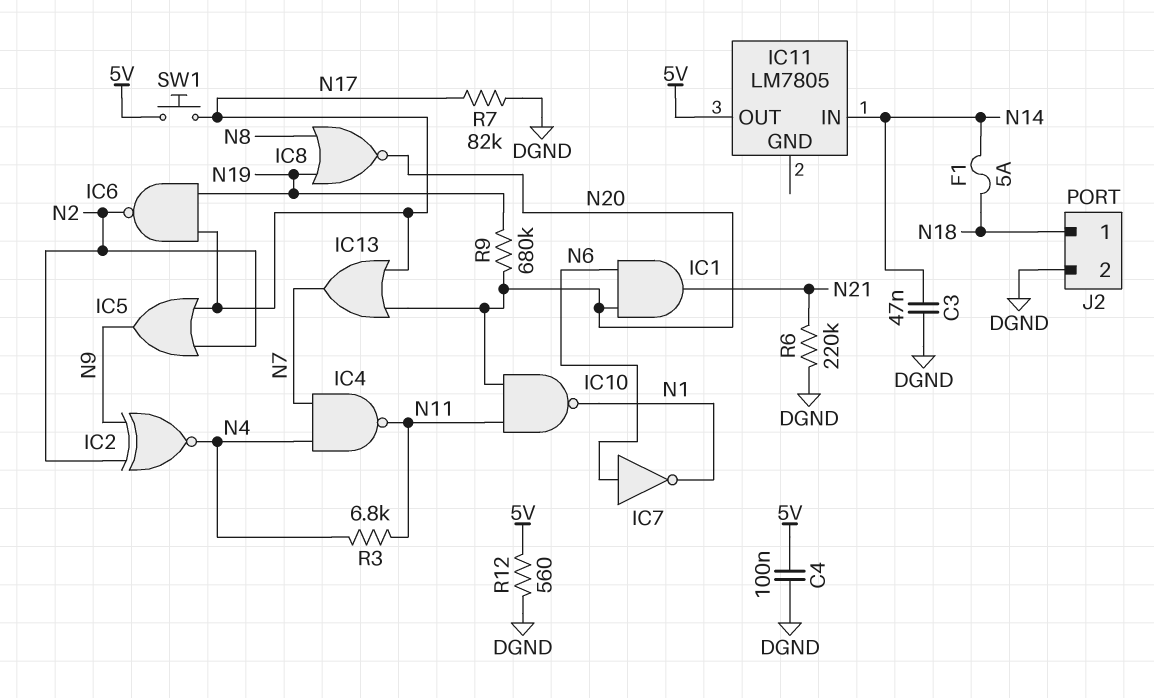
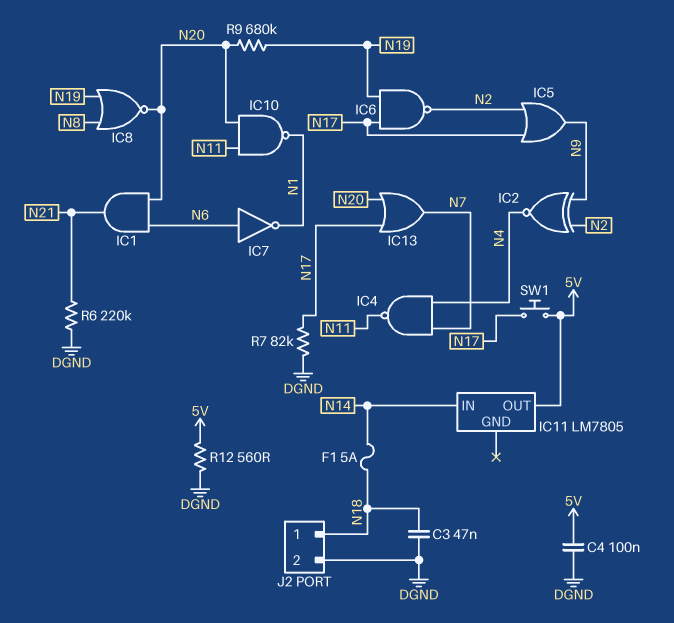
C3: 47nF (DGND, N14) -> 47nF (DGND, N18)
R3: 6.8k (N4, N11) -> none

